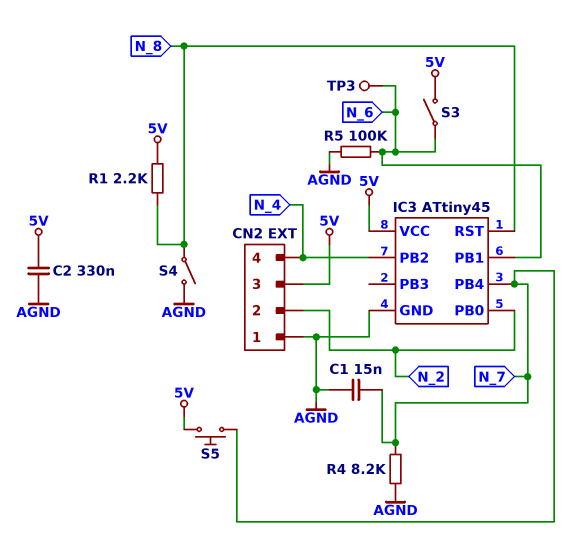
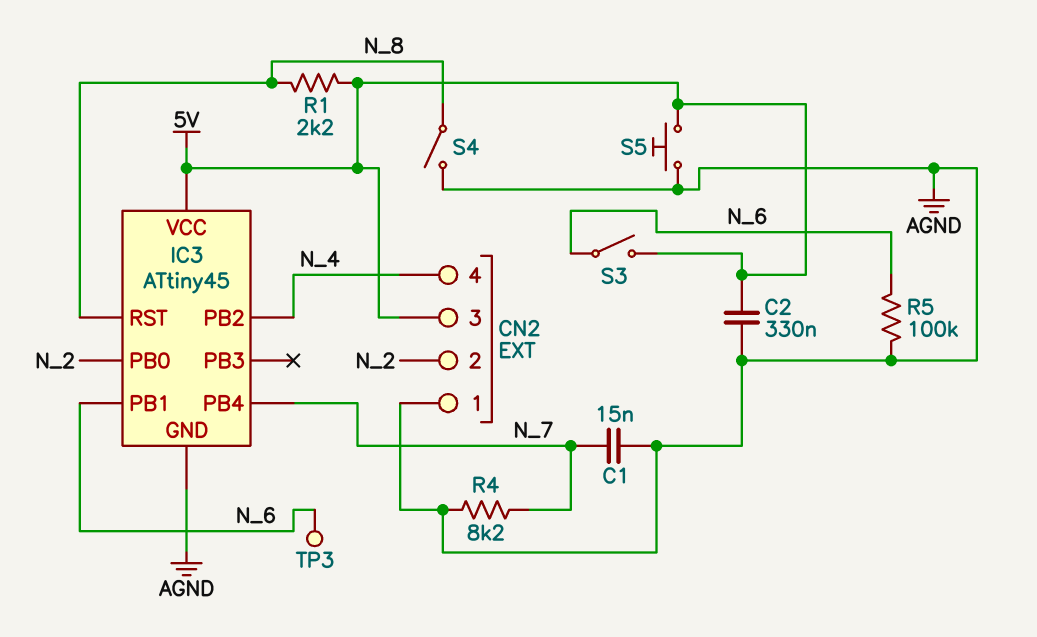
S5: button (5V, N_7) -> button (5V, AGND)

